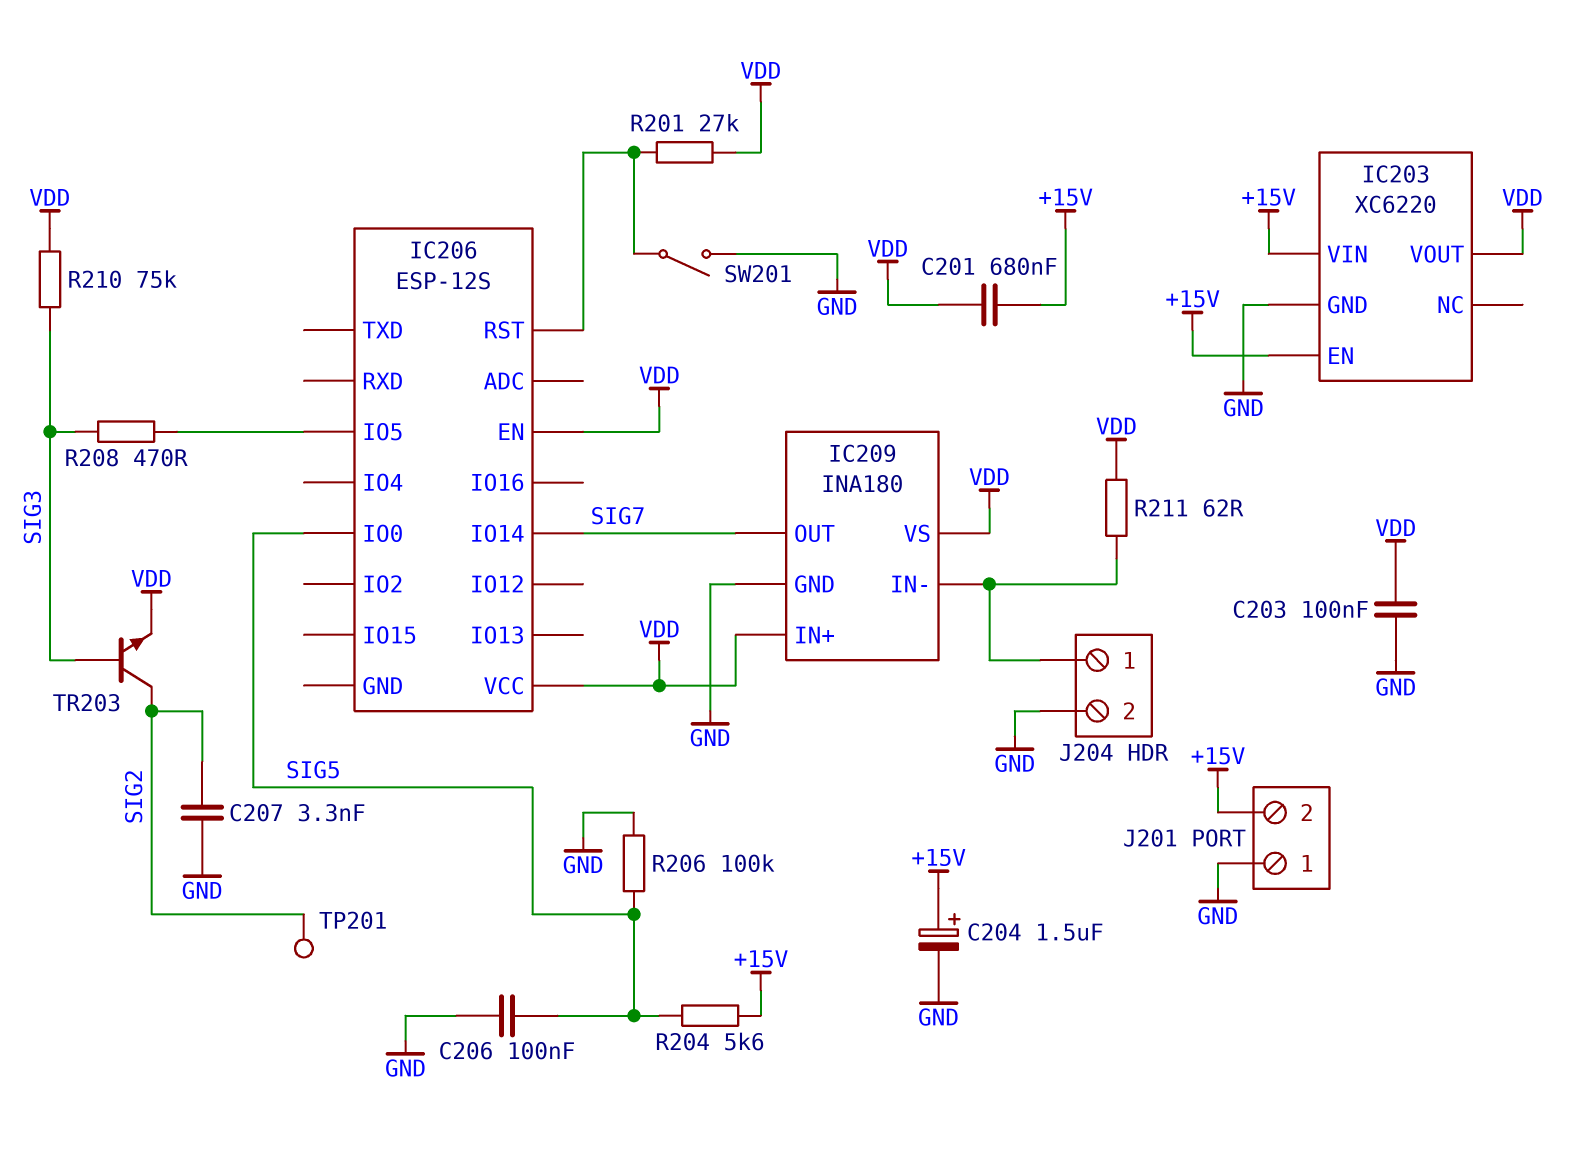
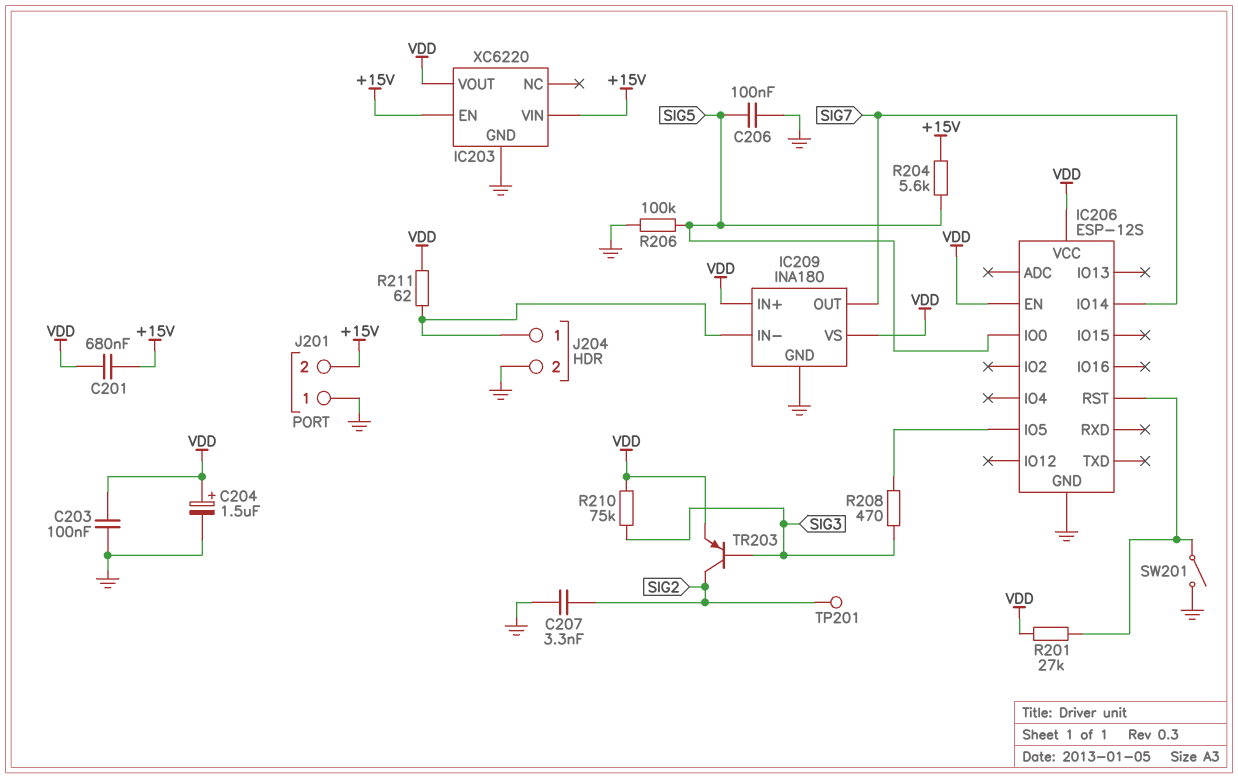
C204: 1.5uF (plus +15V, minus GND) -> 1.5uF (plus VDD, minus GND)
IC206 pin GND: none -> GND
TR203: NPN (B SIG3, C SIG2, E VDD) -> PNP (B SIG3, C SIG2, E VDD)

